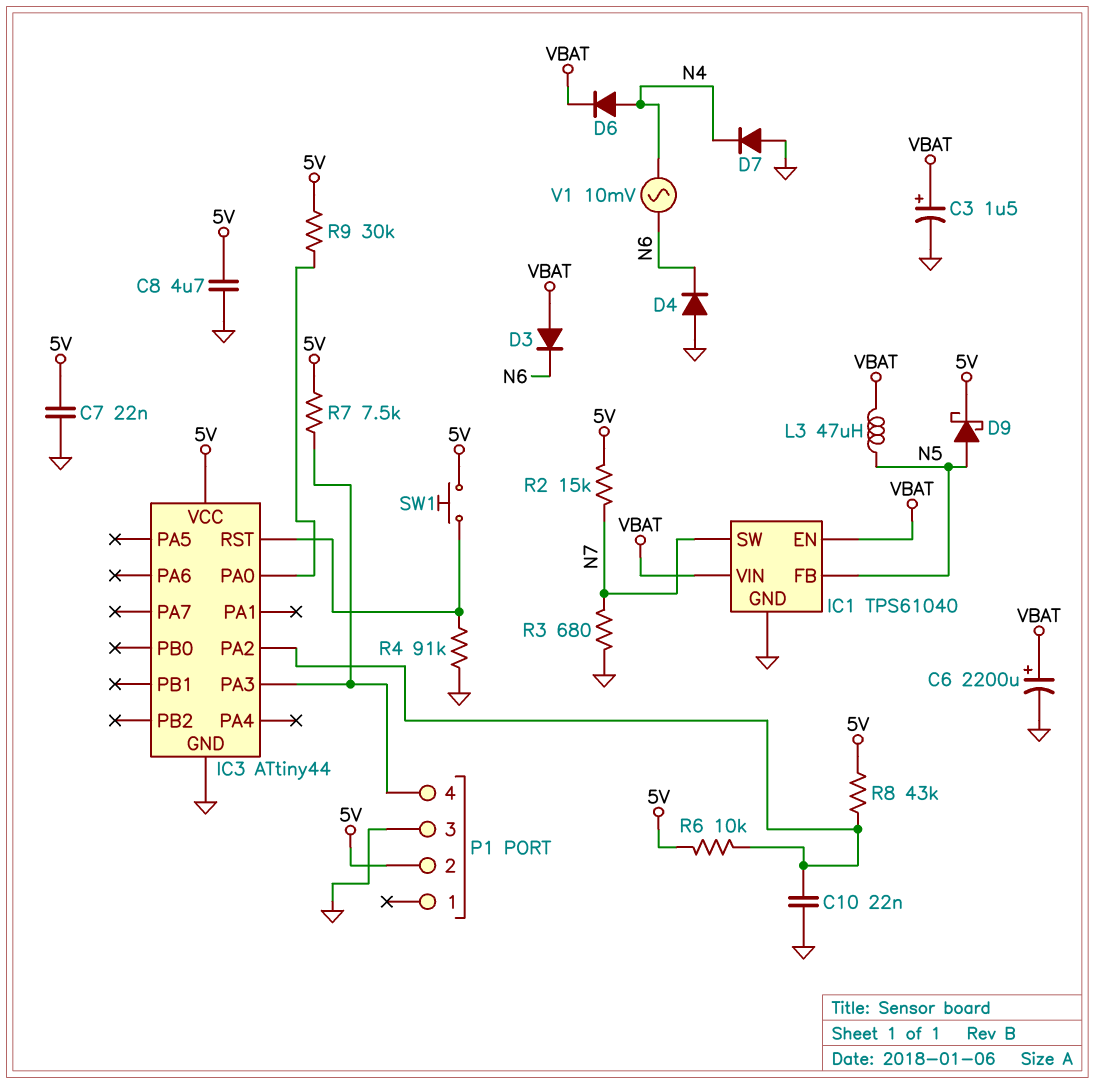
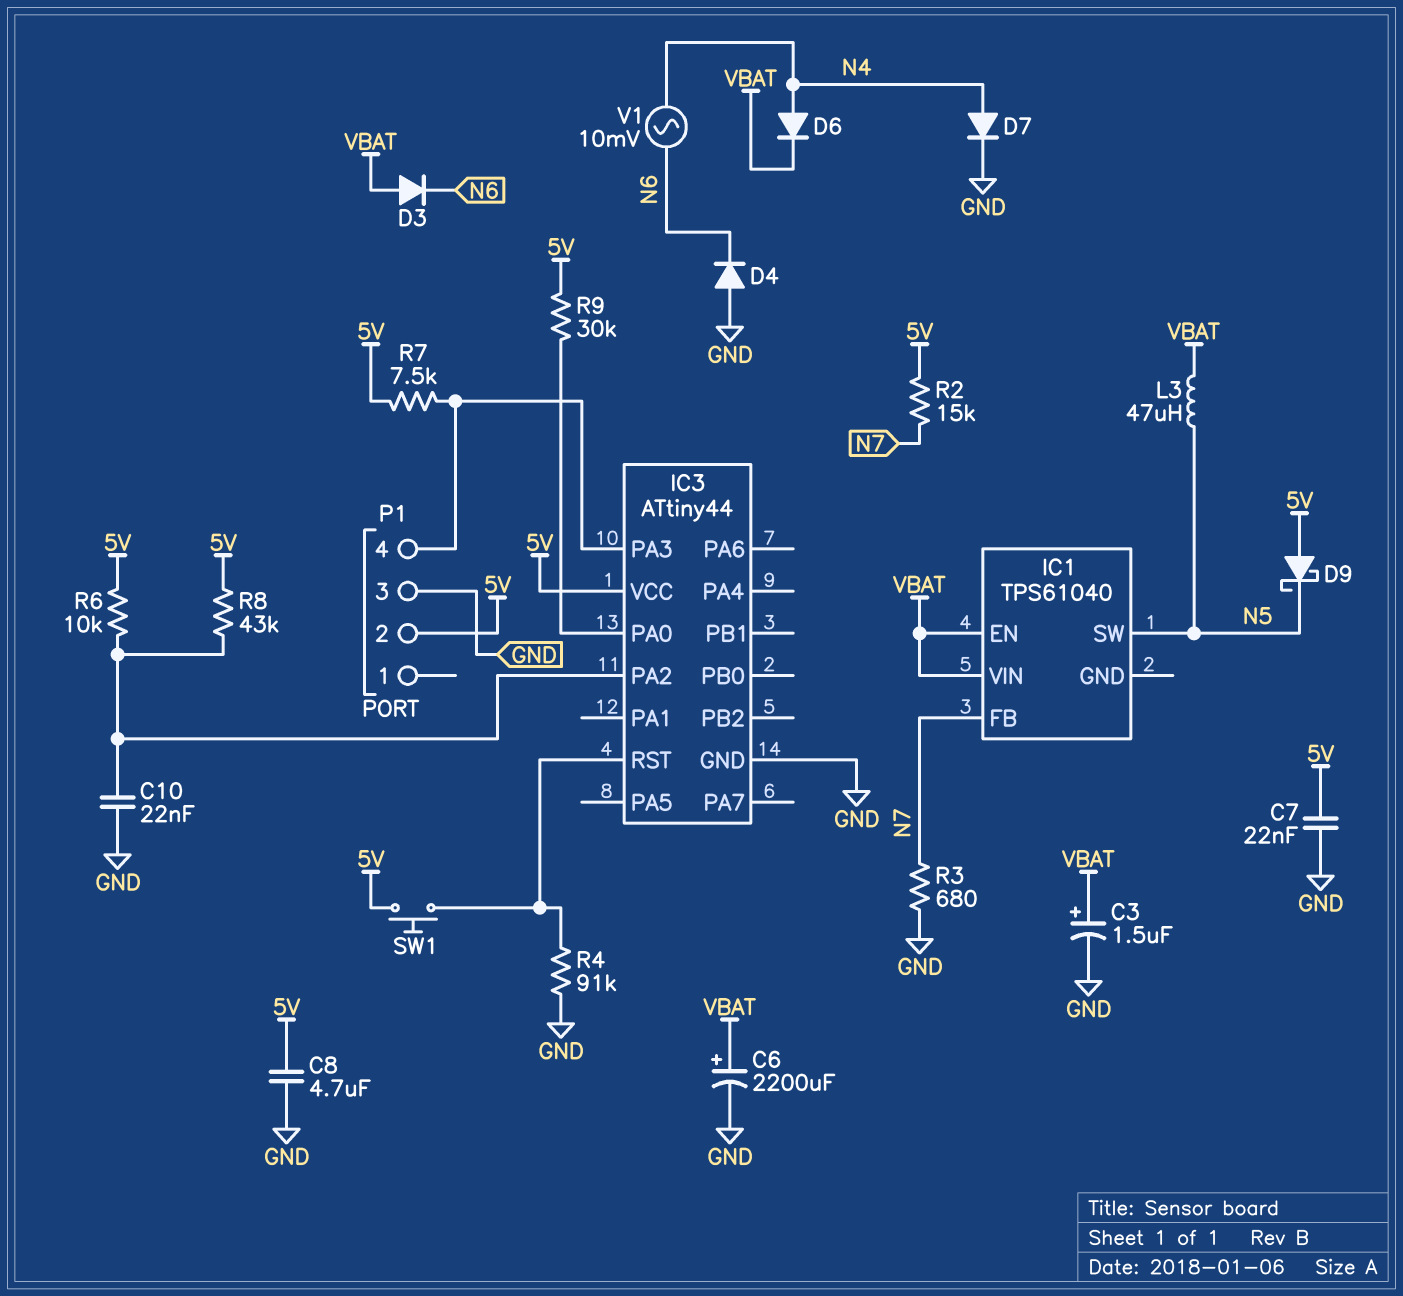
D7: diode (A GND, K N4) -> diode (A N4, K GND)
D9: schottky (A N5, K 5V) -> schottky (A 5V, K N5)
IC1 pin FB: N5 -> N7
IC1 pin GND: GND -> none
IC1 pin SW: N7 -> N5

